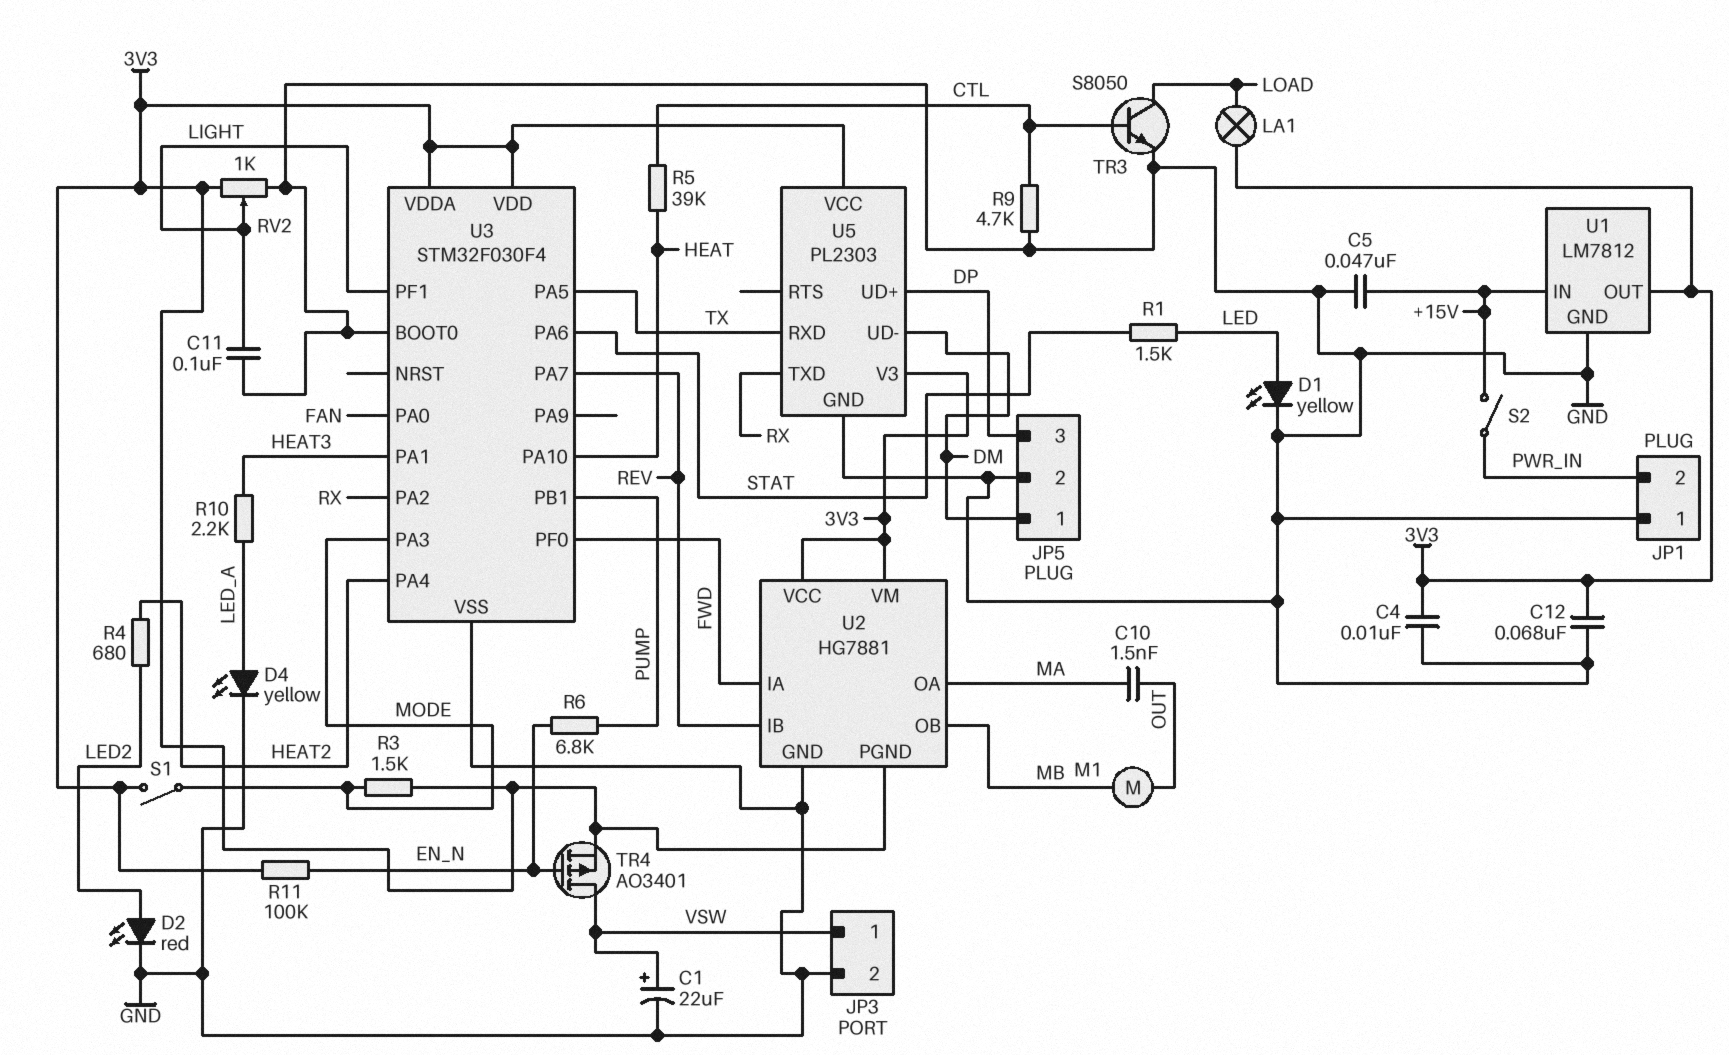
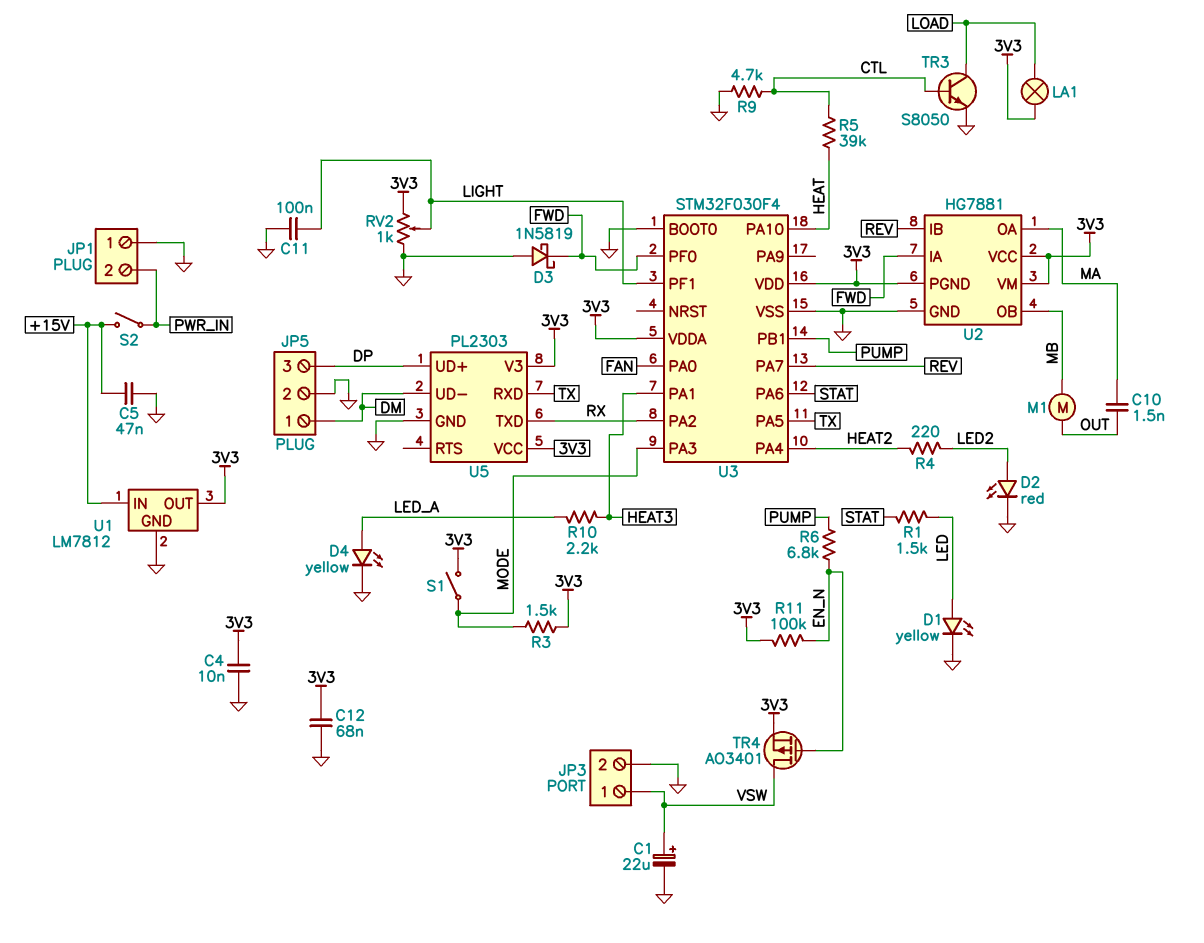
D3: none -> schottky 1N5819 (A GND, K FWD)
R4: 680 (HEAT2, LED2) -> 220 (HEAT2, LED2)

